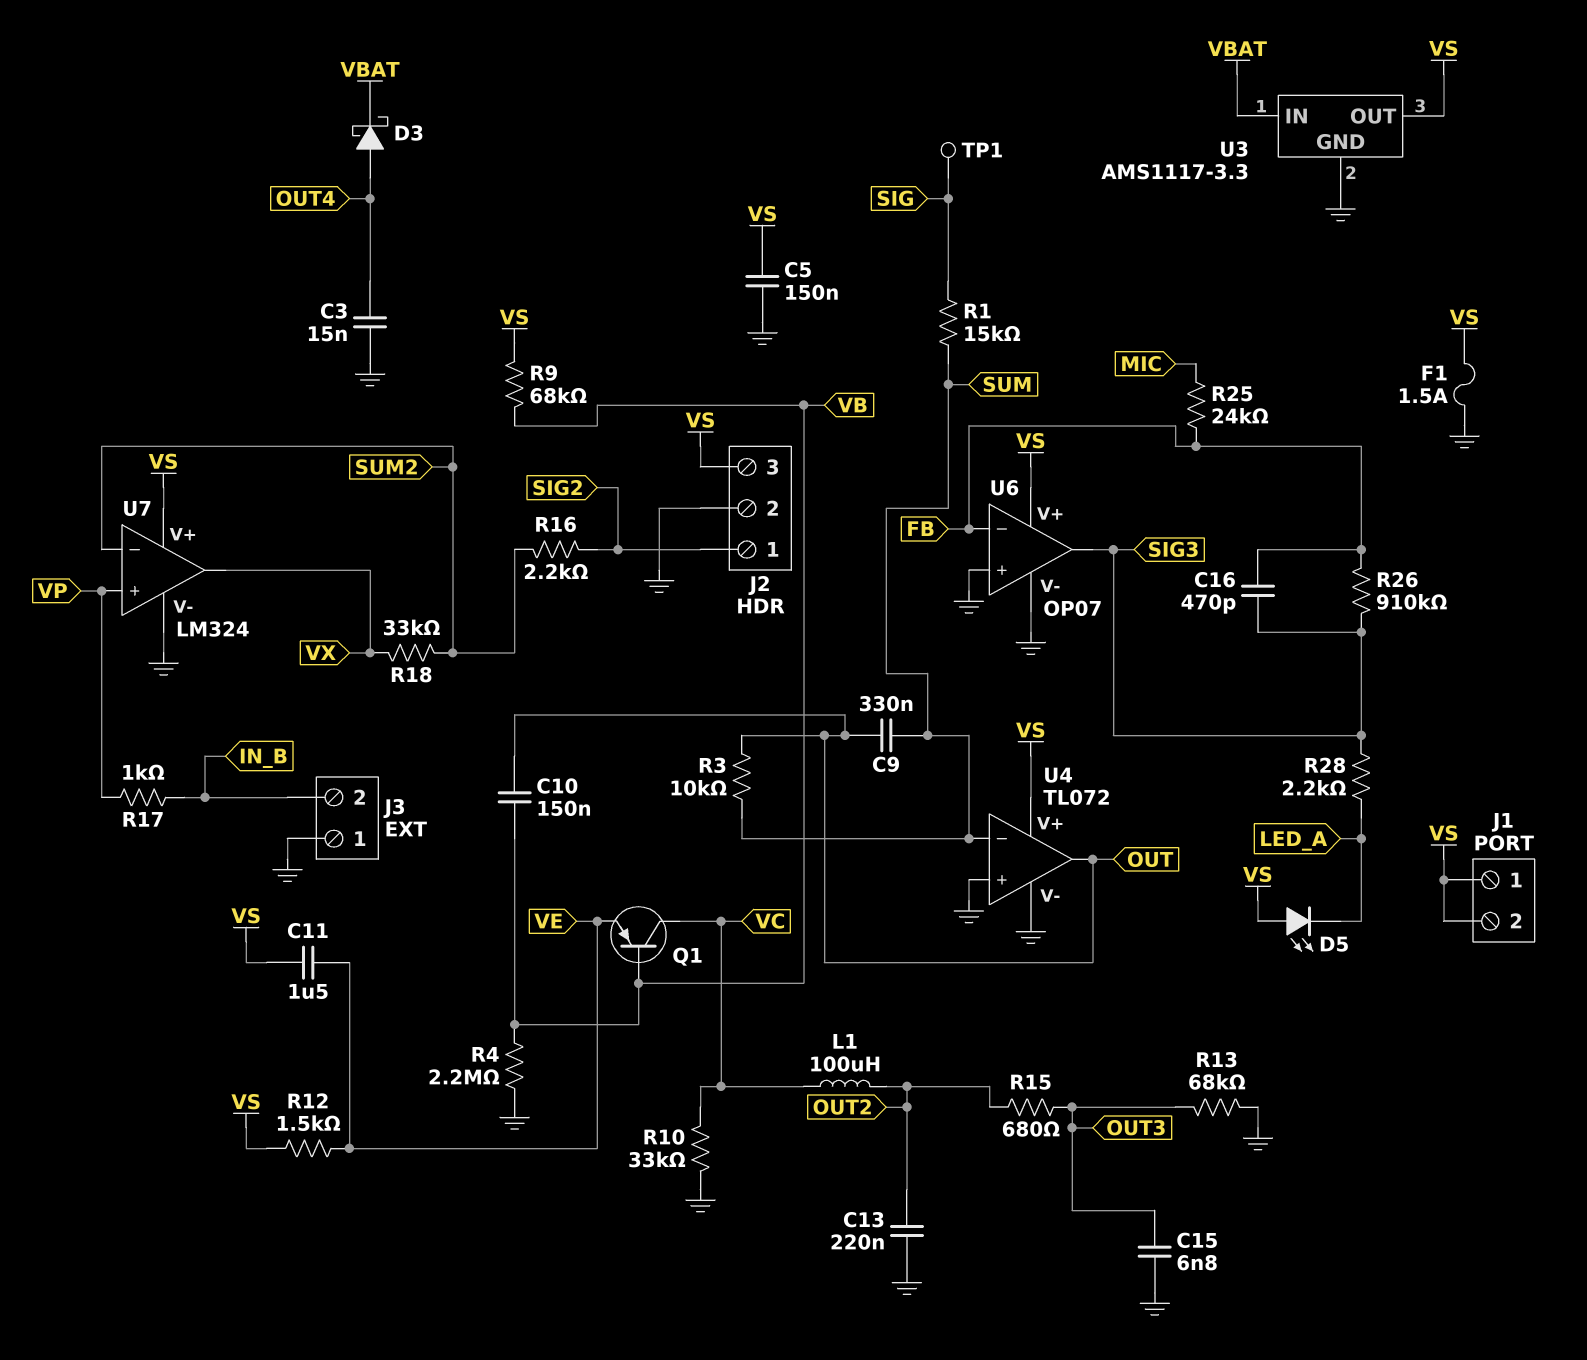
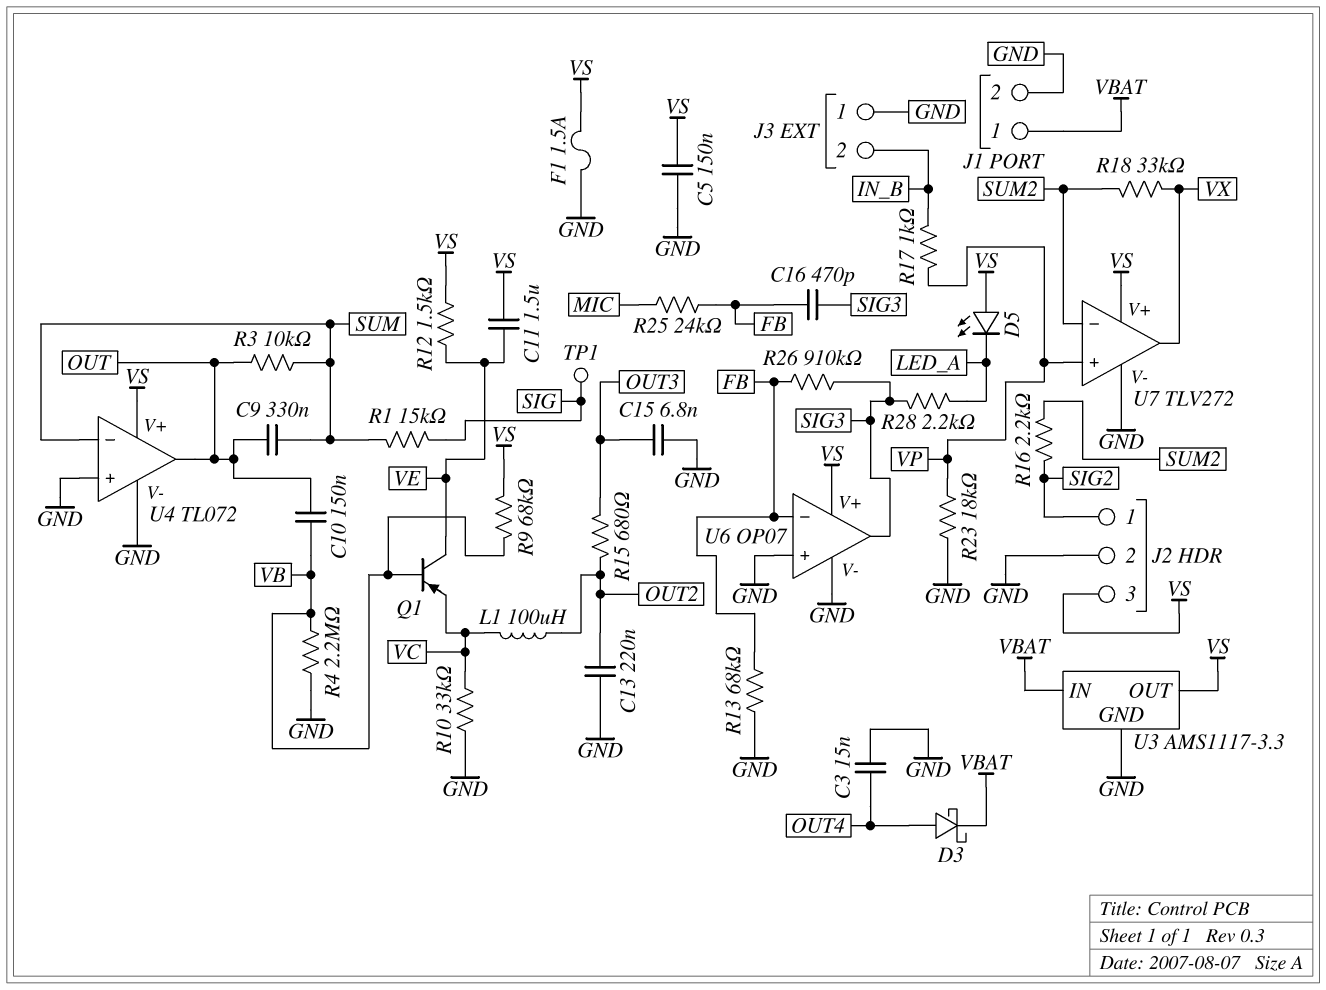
J1 pin 1: VS -> VBAT
J1 pin 2: VS -> GND
Q1: PNP (B VB, C VC, E VE) -> PNP (B VB, C VE, E VC)
R13: 68k (GND, OUT3) -> 68k (FB, GND)
R23: none -> 18k (GND, VP)
U7: LM324 -> TLV272

